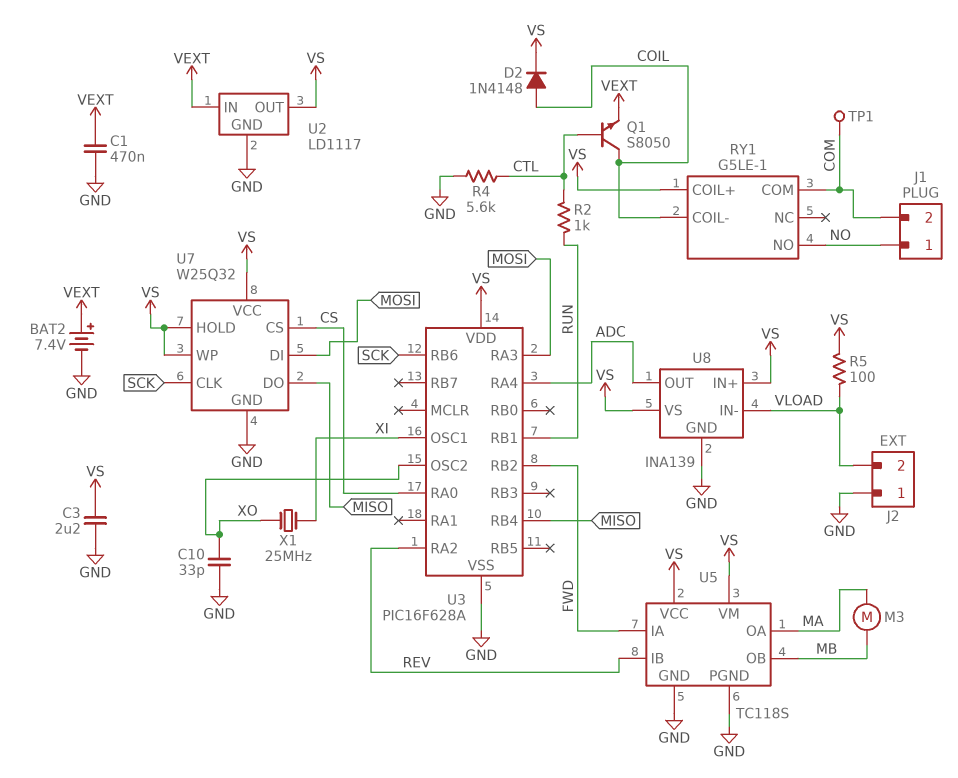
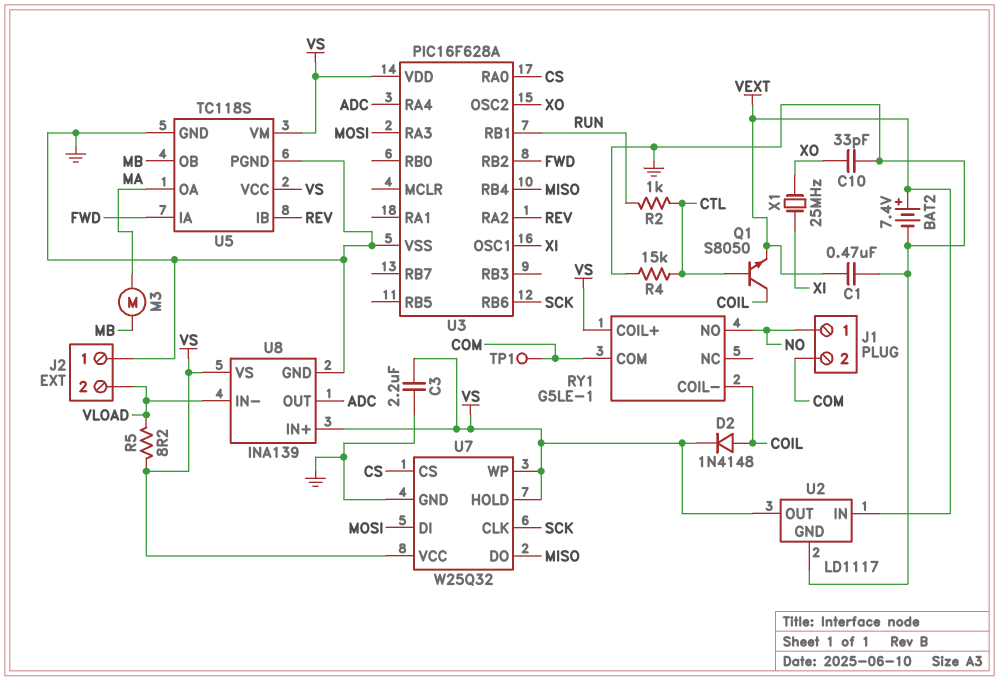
R4: 5.6k (CTL, GND) -> 15k (CTL, GND)
R5: 100 (VLOAD, VS) -> 8.2 (VLOAD, VS)

